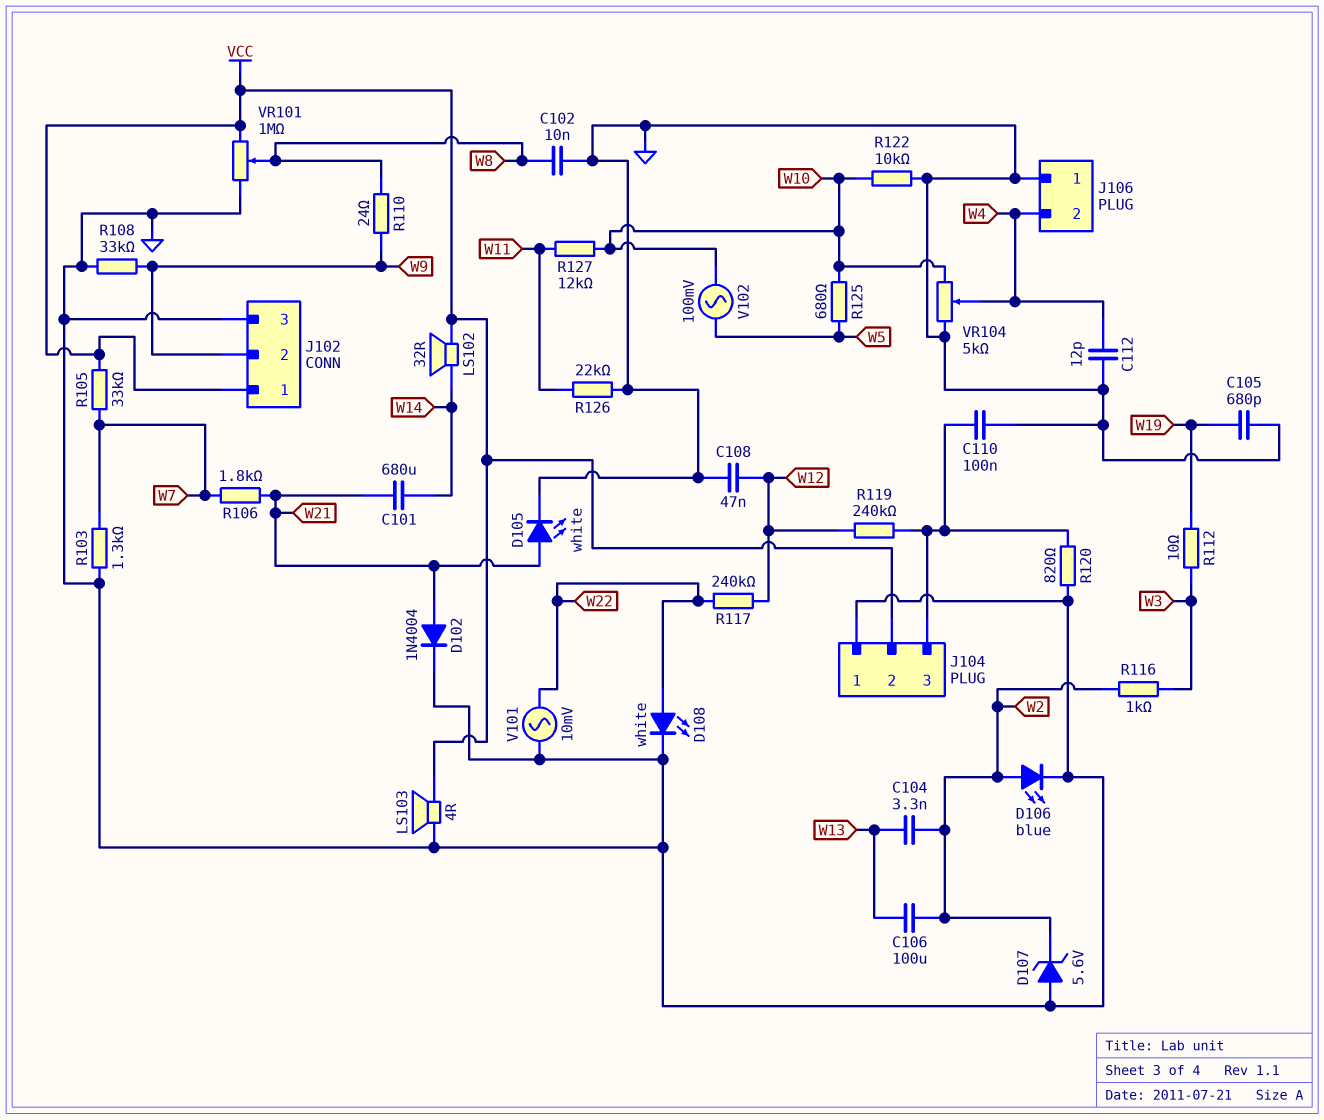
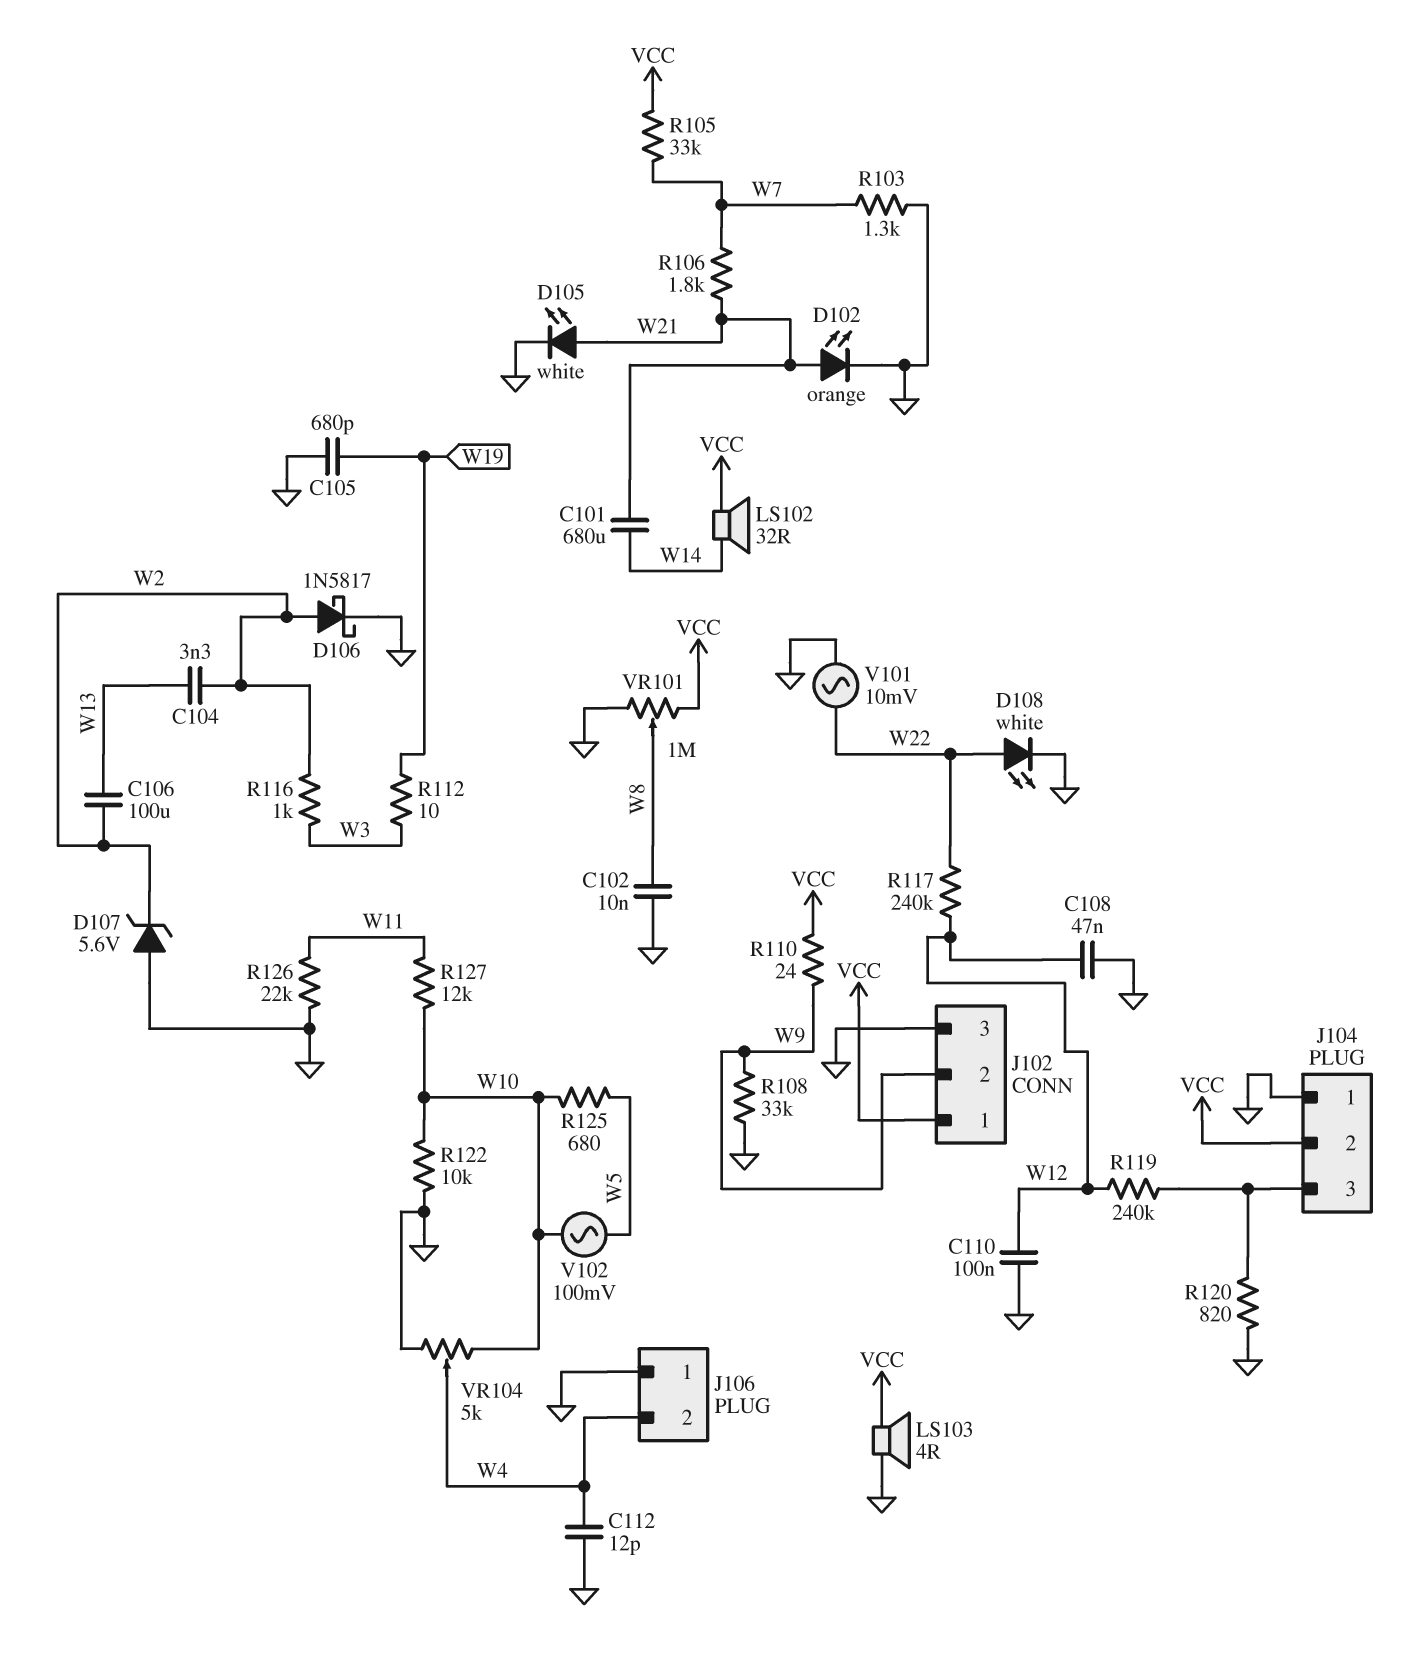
C110: 100nF (GND, J104/3) -> 100nF (GND, W12)
D102: diode 1N4004 (A W21, K GND) -> LED orange (A W21, K GND)
D106: LED blue (A W2, K GND) -> schottky 1N5817 (A W2, K GND)
R110: 24 (W8, W9) -> 24 (VCC, W9)

